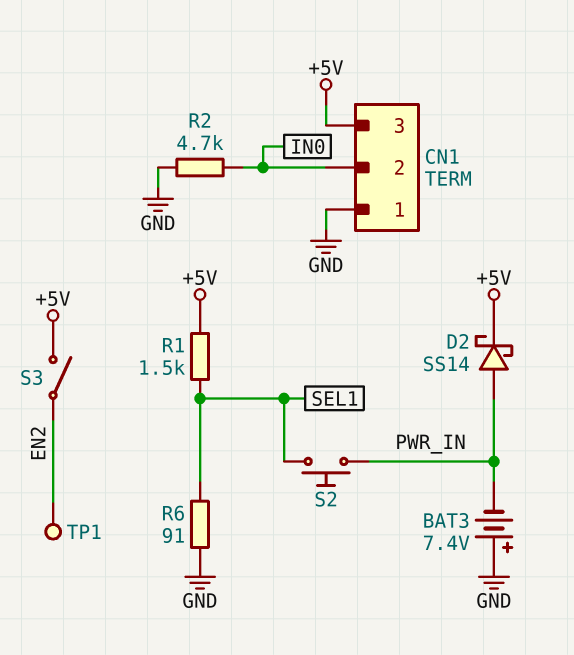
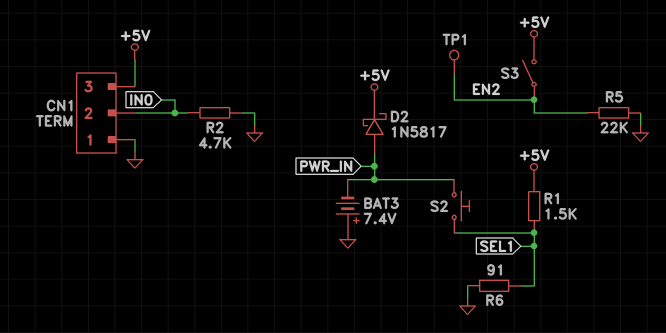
D2: schottky SS14 (A PWR_IN, K +5V) -> schottky 1N5817 (A PWR_IN, K +5V)
R5: none -> 22k (EN2, GND)

